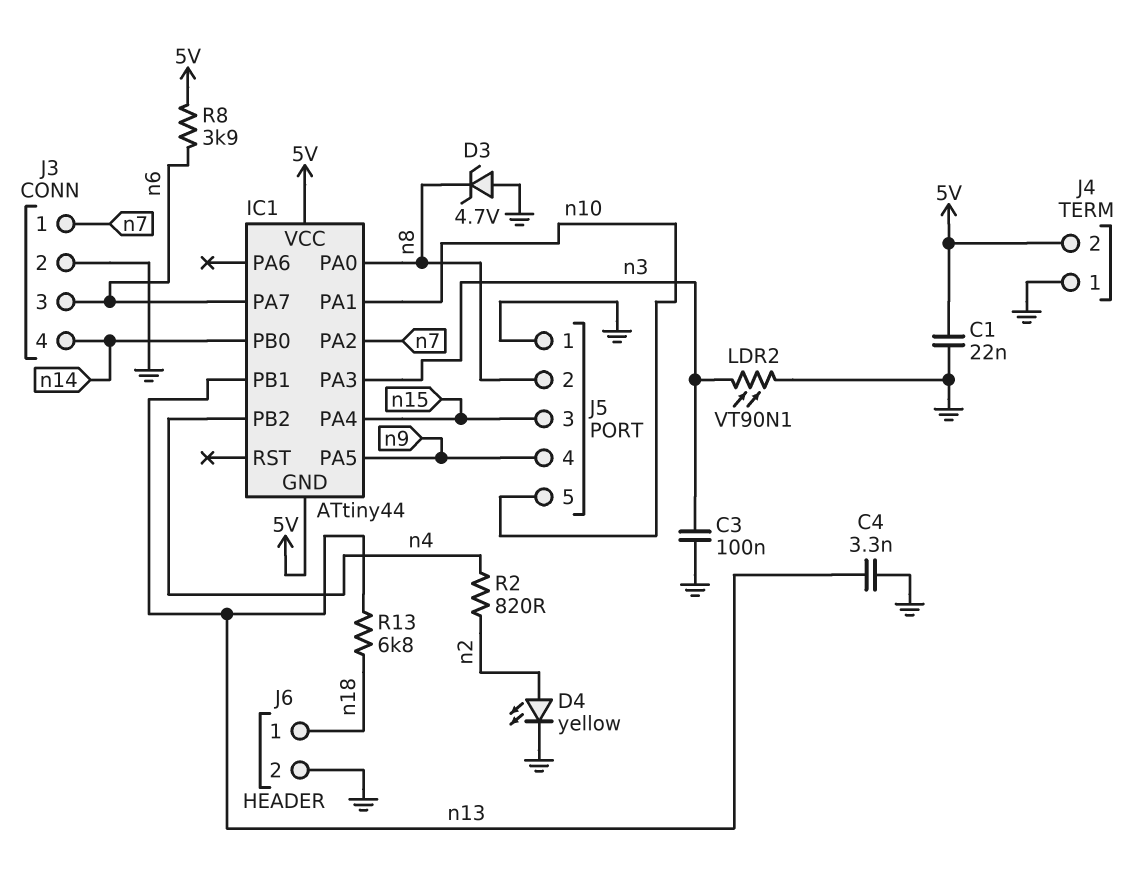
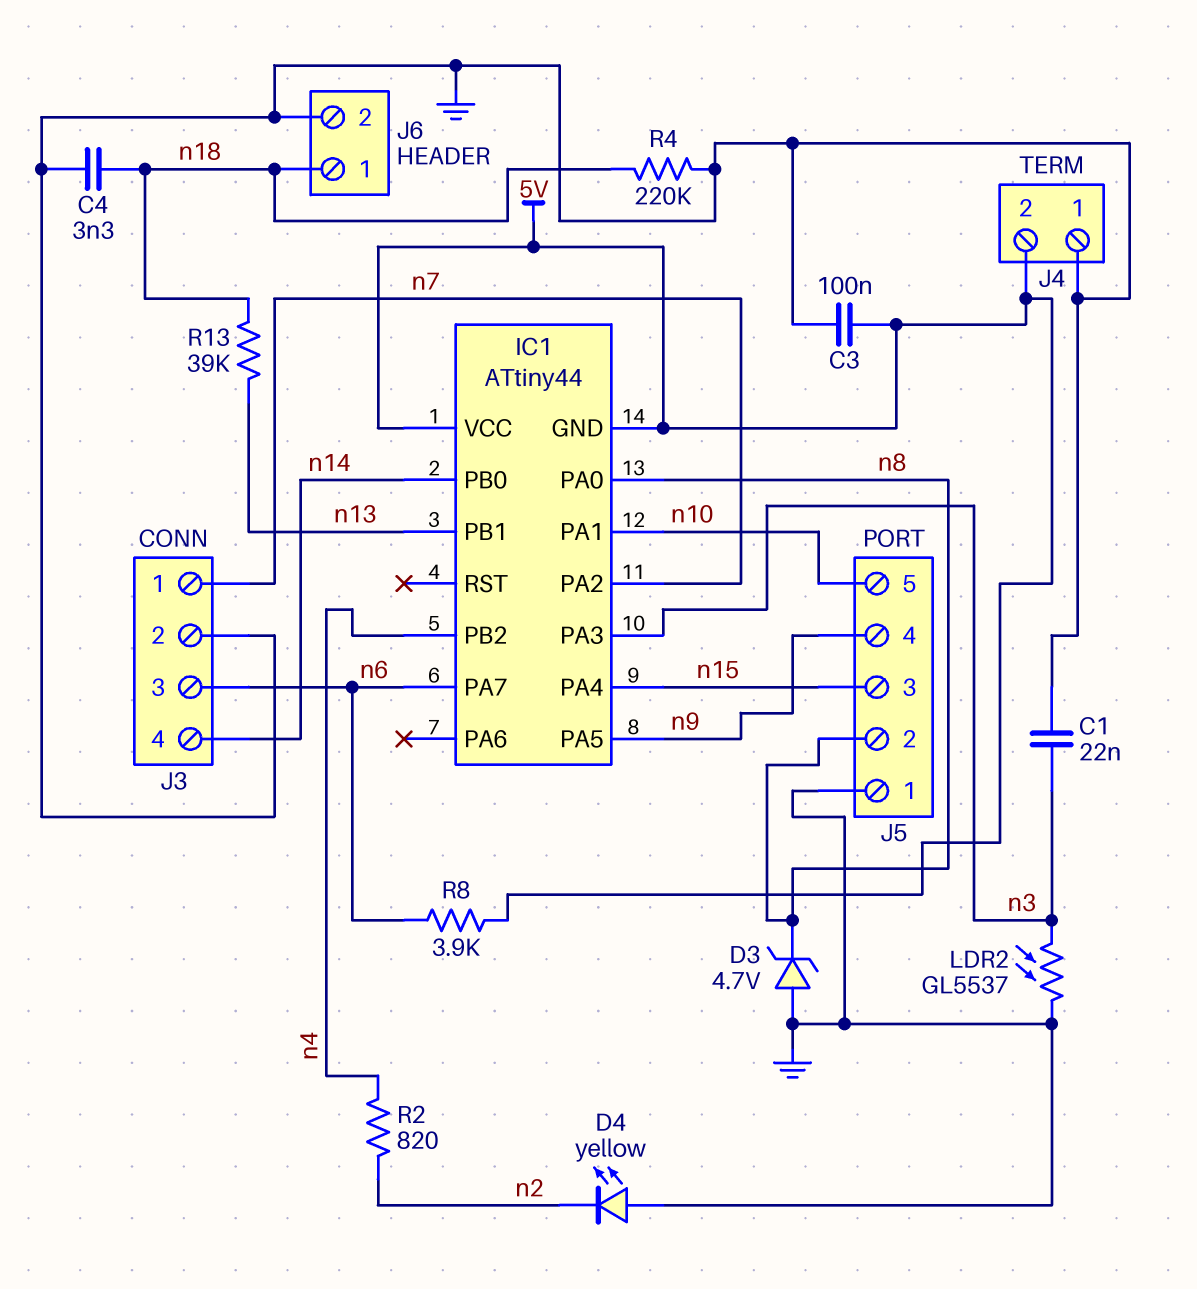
C1: 22nF (5V, GND) -> 22nF (GND, n3)
C3: 100nF (GND, n3) -> 100nF (5V, GND)
C4: 3.3nF (GND, n13) -> 3.3nF (GND, n18)
D4: LED yellow (A n2, K GND) -> LED yellow (A GND, K n2)
LDR2: VT90N1 (GND, n3) -> GL5537 (GND, n3)
R4: none -> 220k (GND, n18)
R13: 6.8k (n13, n18) -> 39k (n13, n18)

